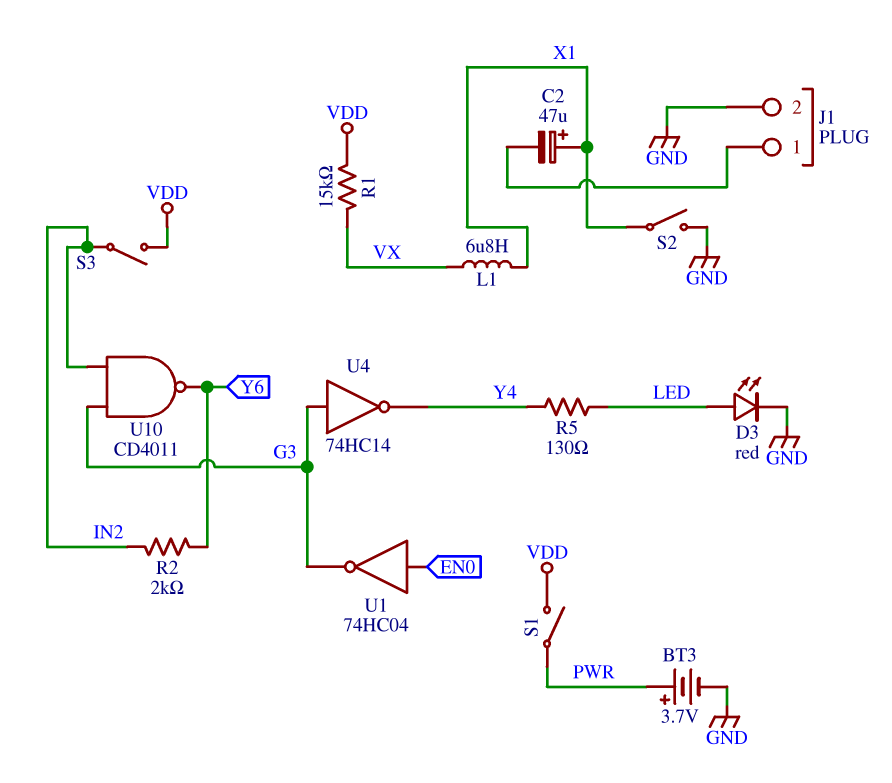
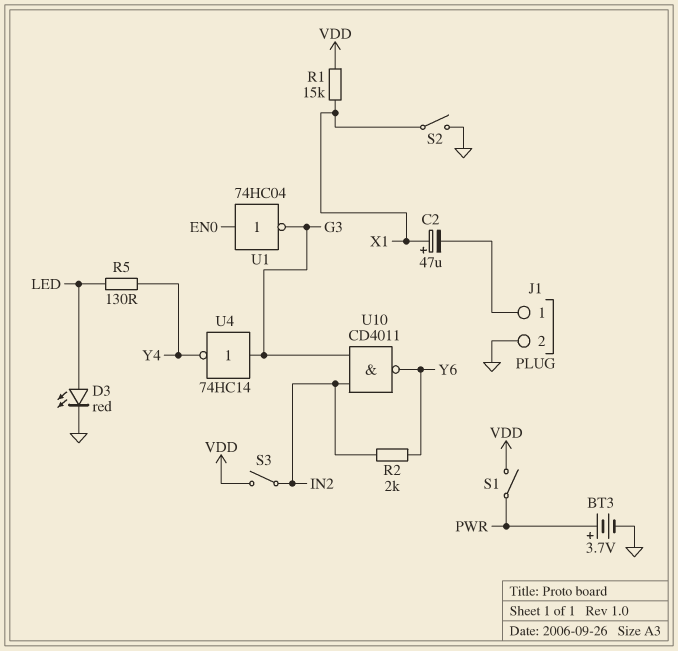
L1: 6.8uH (VX, X1) -> none
R1: 15k (VDD, VX) -> 15k (VDD, X1)

